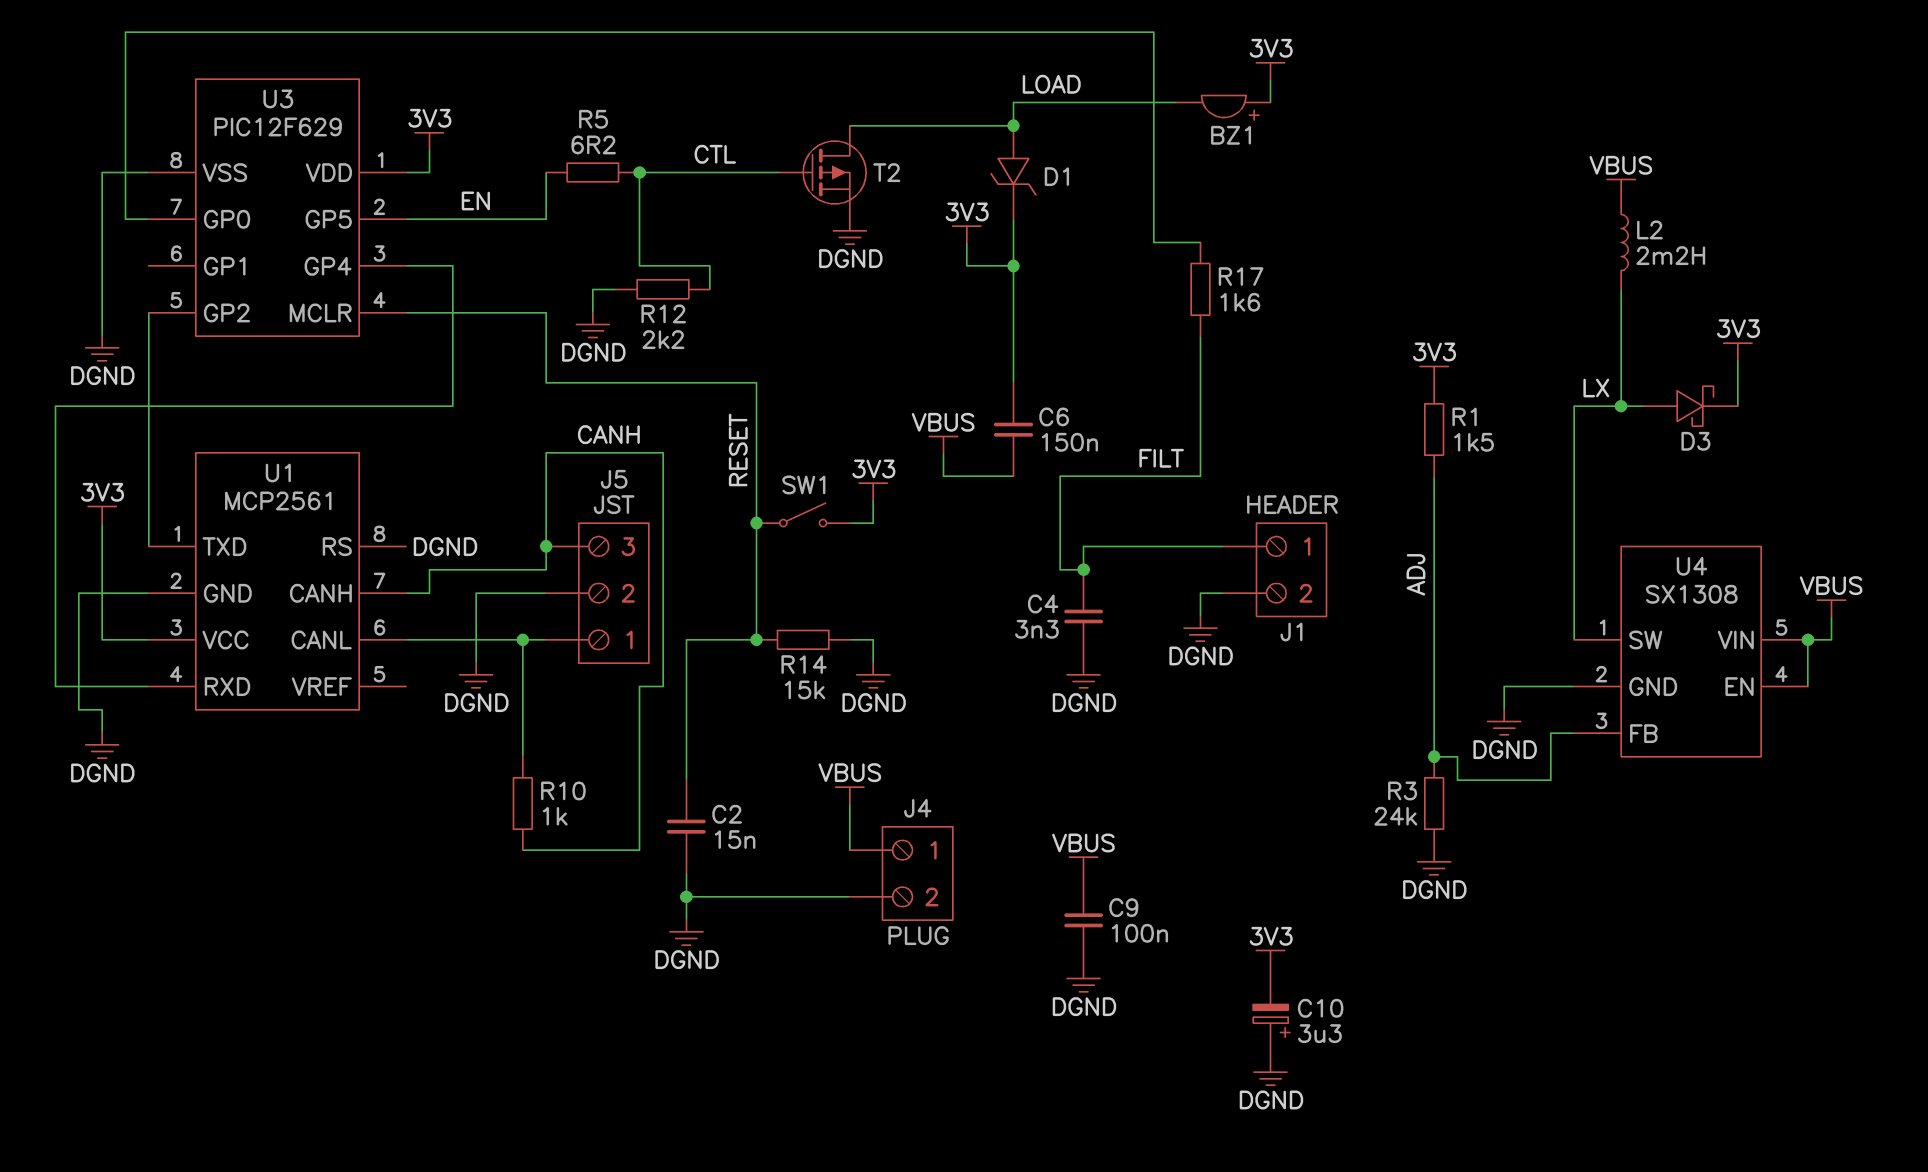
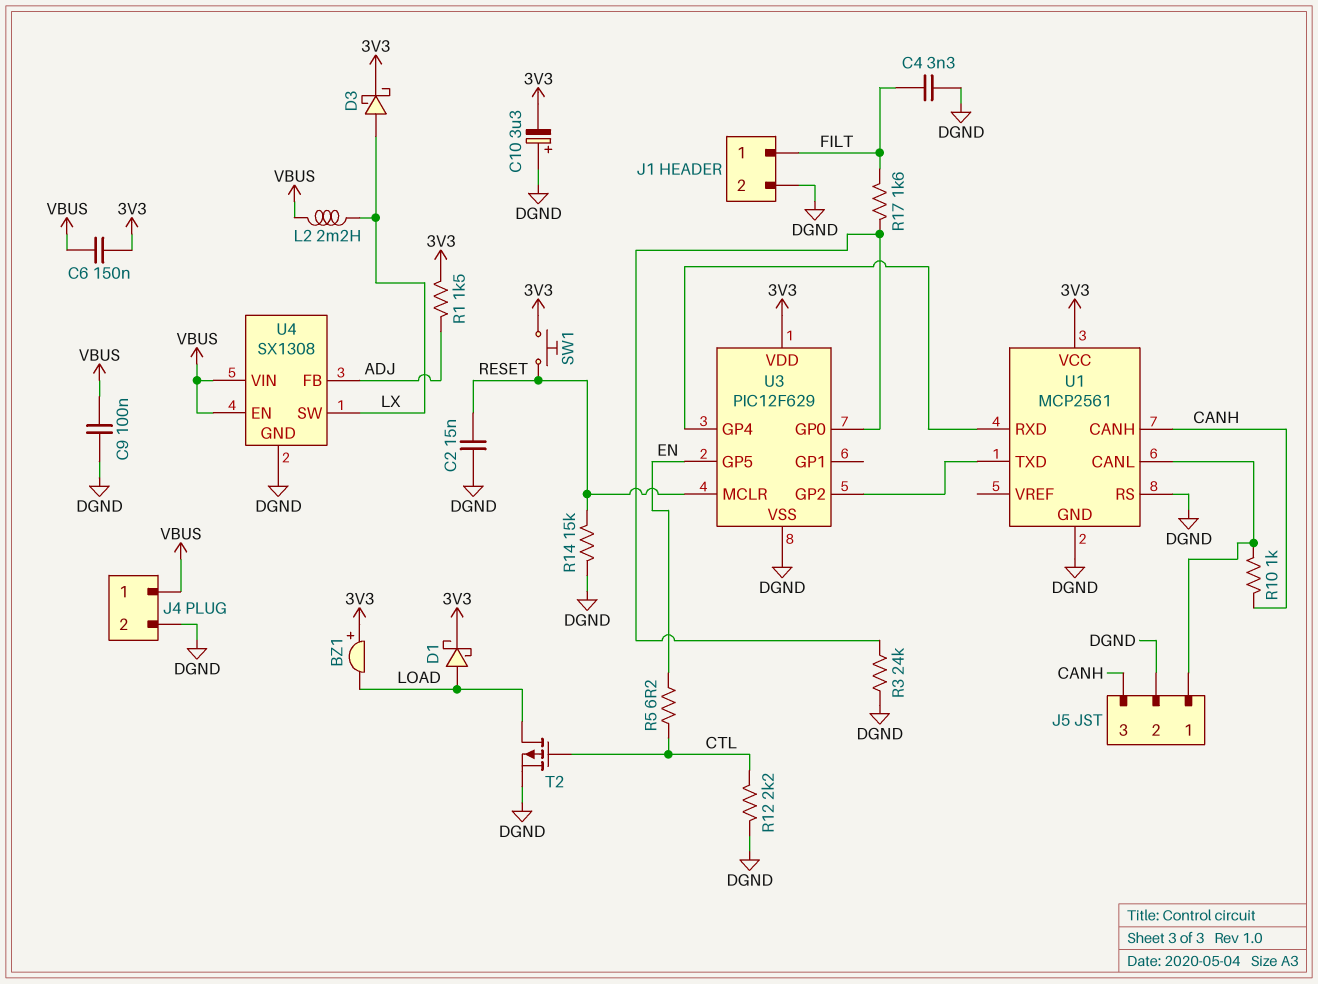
D1: zener (A LOAD, K 3V3) -> schottky (A LOAD, K 3V3)
R3: 24k (ADJ, DGND) -> 24k (DGND, U3/GP0)
SW1: switch (3V3, RESET) -> button (3V3, RESET)

